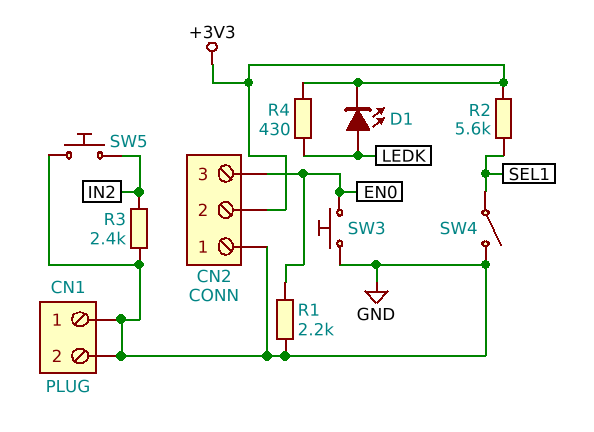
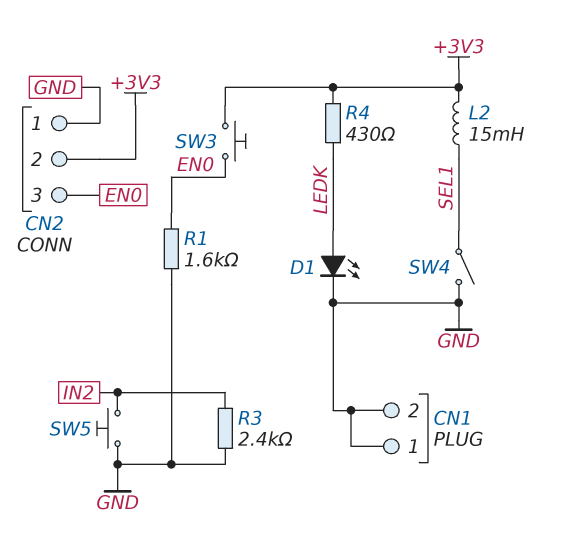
D1: LED (A LEDK, K +3V3) -> LED (A LEDK, K GND)
L2: none -> 15mH (+3V3, SEL1)
R1: 2.2k (EN0, GND) -> 1.6k (EN0, GND)
R2: 5.6k (+3V3, SEL1) -> none
SW3: button (EN0, GND) -> button (+3V3, EN0)

